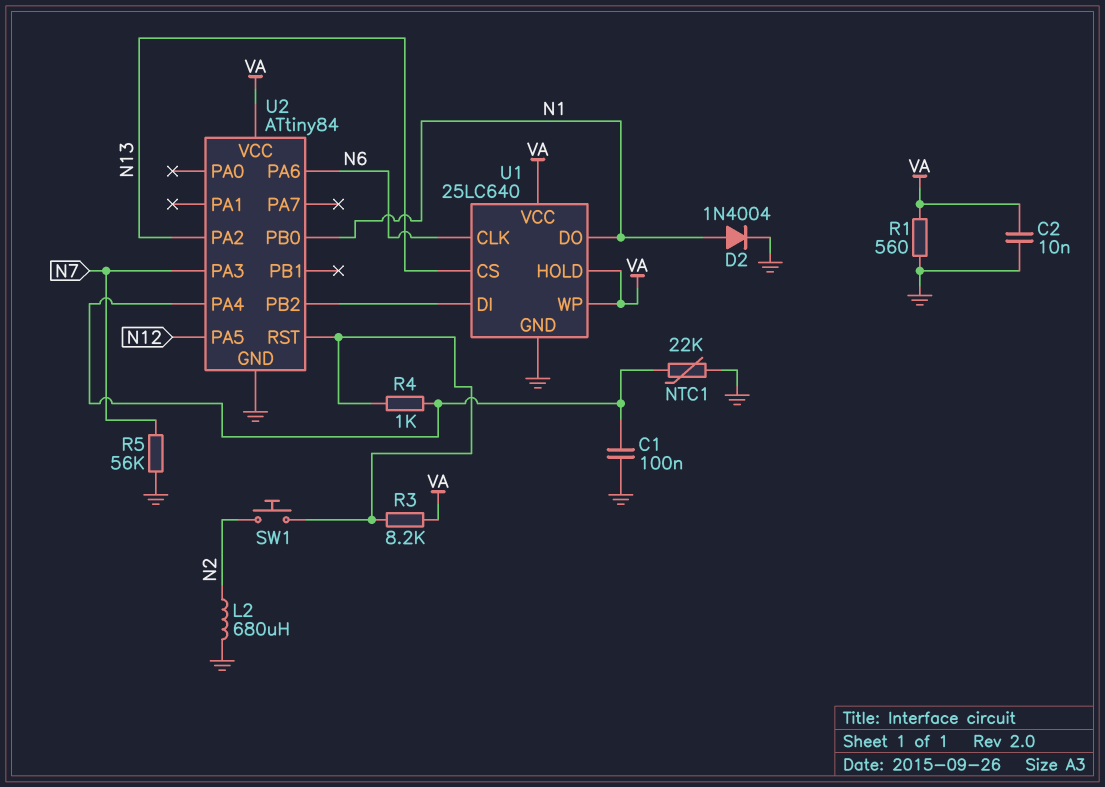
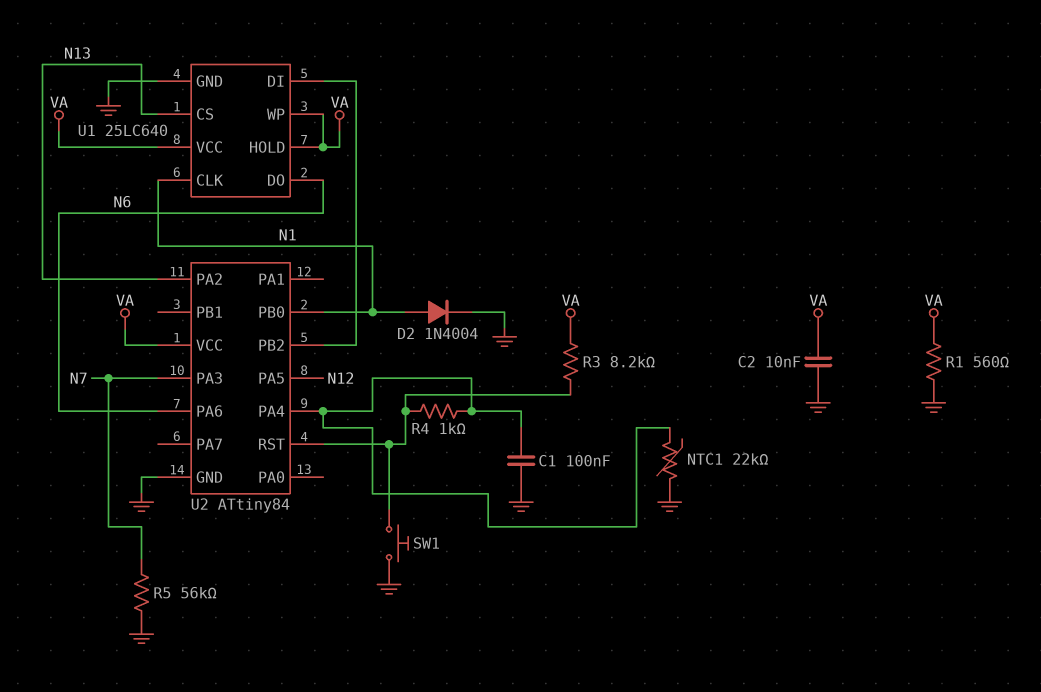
L2: 680uH (GND, N2) -> none
SW1: button (N2, U2/RST) -> button (GND, U2/RST)
U1 pin CLK: N6 -> N1
U1 pin DO: N1 -> N6

